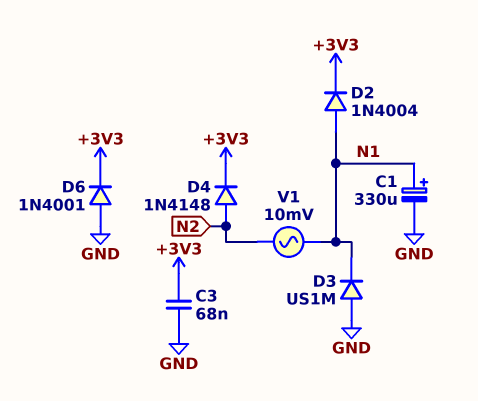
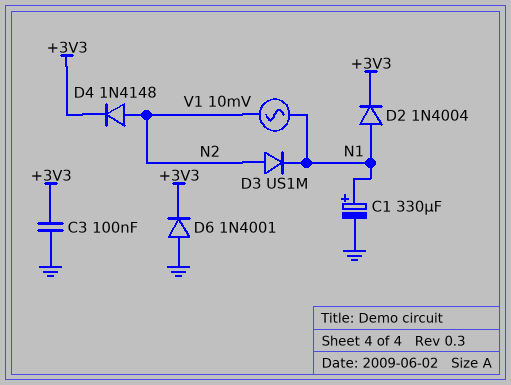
C3: 68nF (+3V3, GND) -> 100nF (+3V3, GND)
D3: diode US1M (A GND, K N1) -> diode US1M (A N2, K N1)

